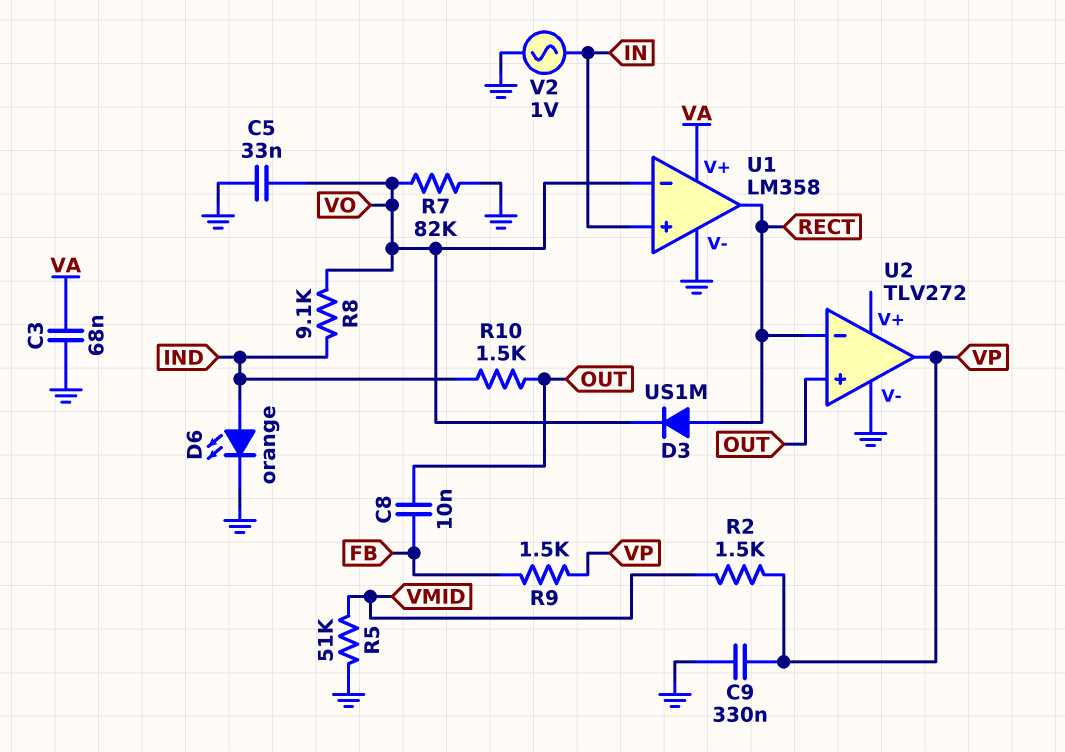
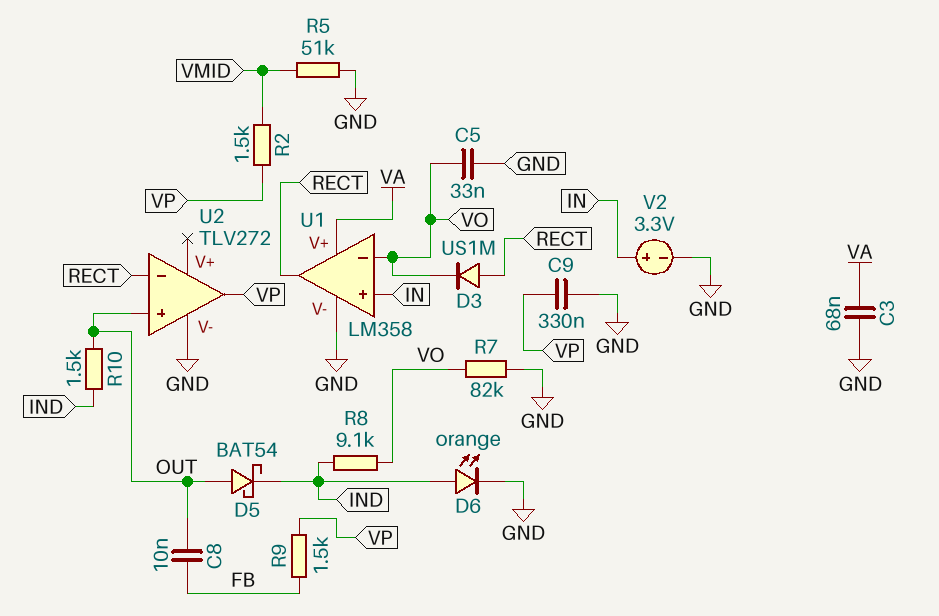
D5: none -> schottky BAT54 (A OUT, K IND)
V2: AC 1V (GND, IN) -> 3.3V (plus IN, minus GND)

